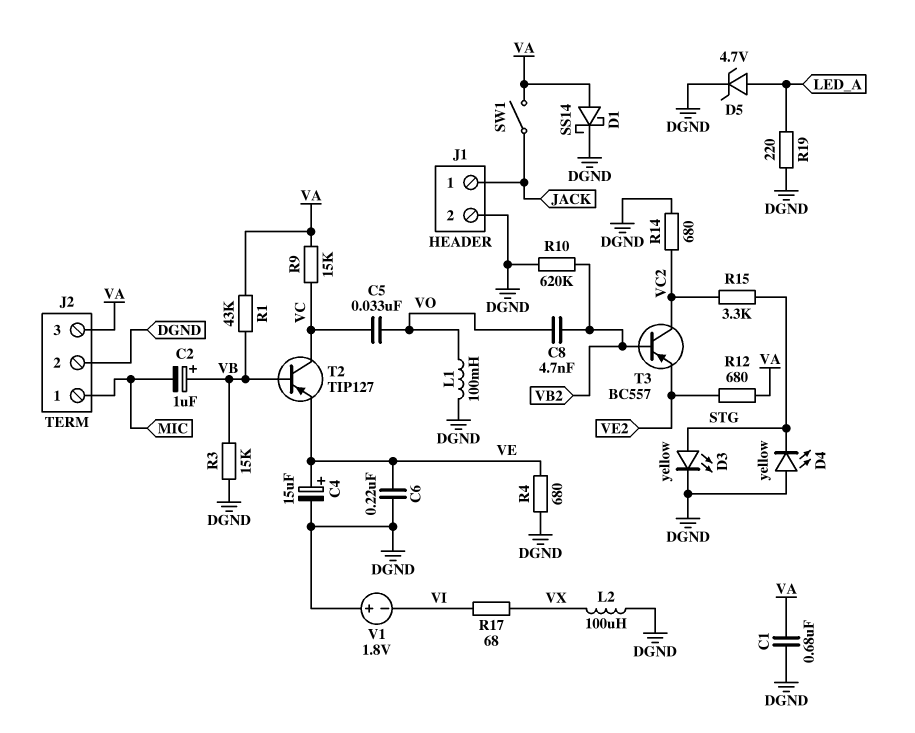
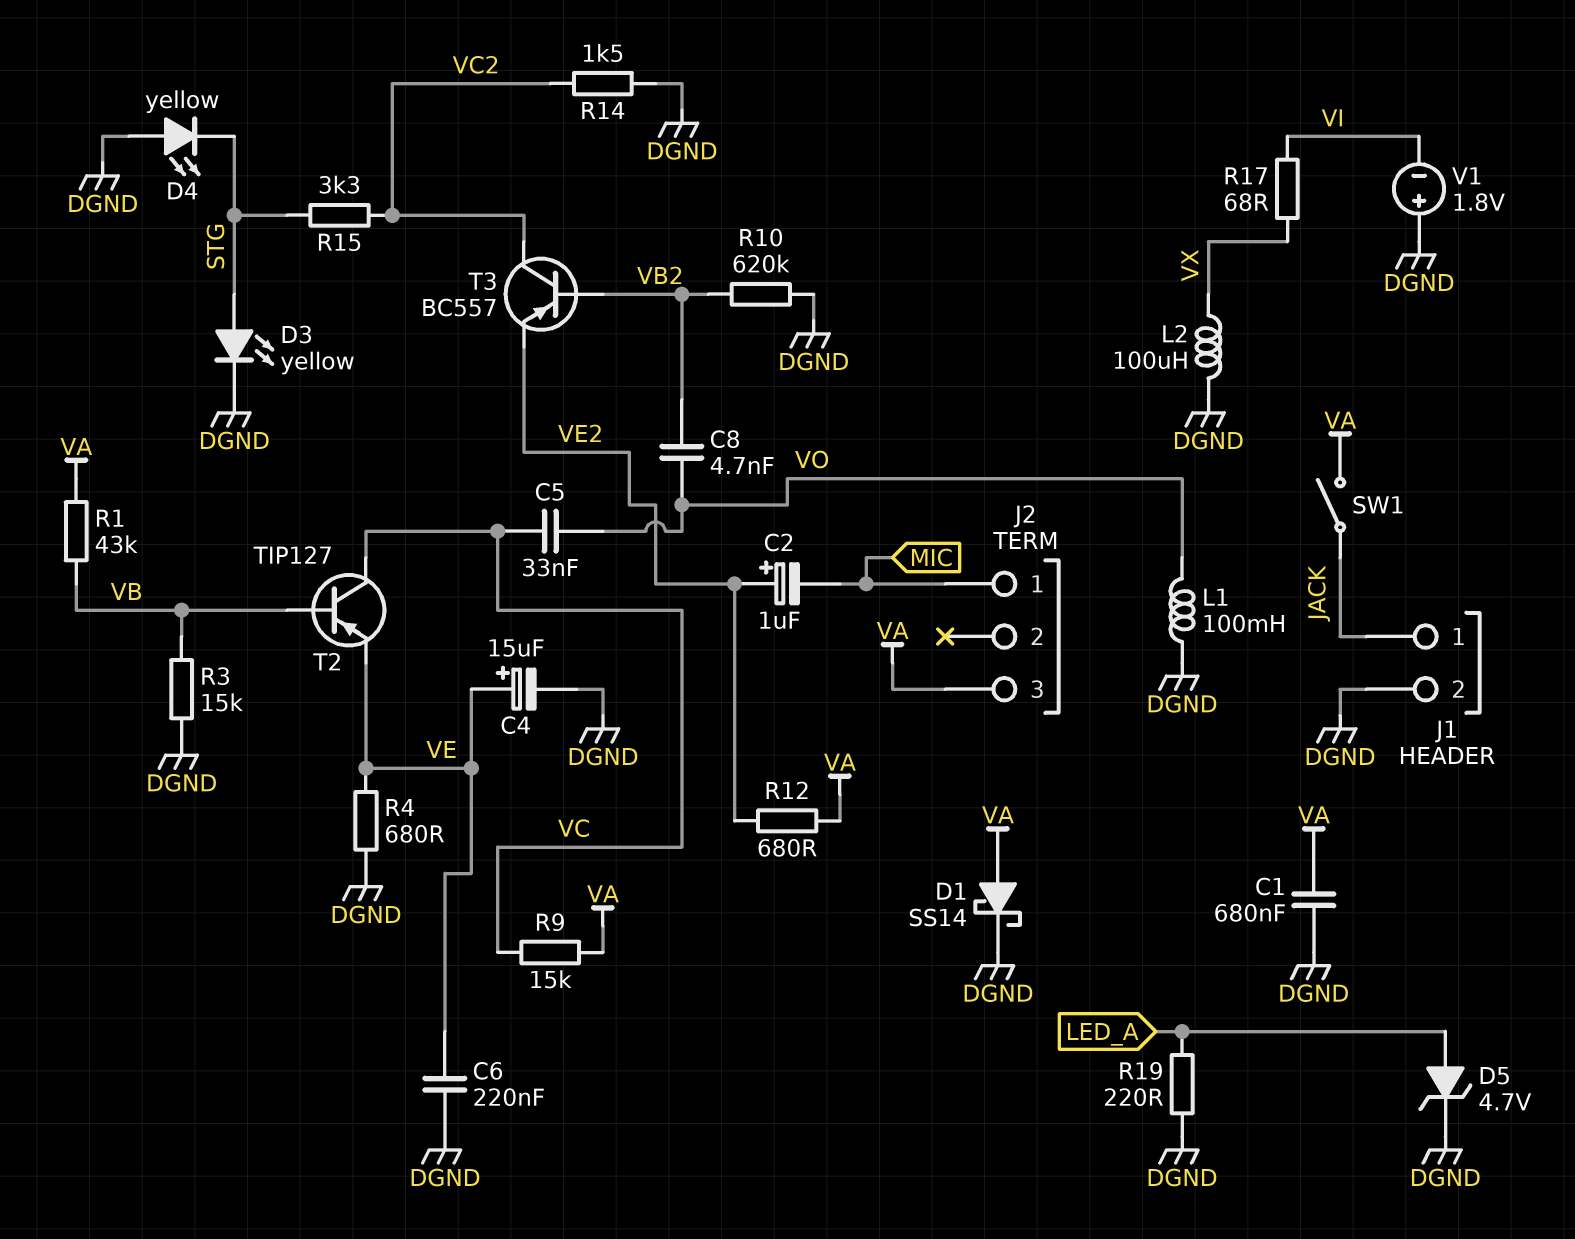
C2: 1uF (plus VB, minus MIC) -> 1uF (plus VE2, minus MIC)
J2 pin 2: DGND -> none
R14: 680 (DGND, VC2) -> 1.5k (DGND, VC2)

